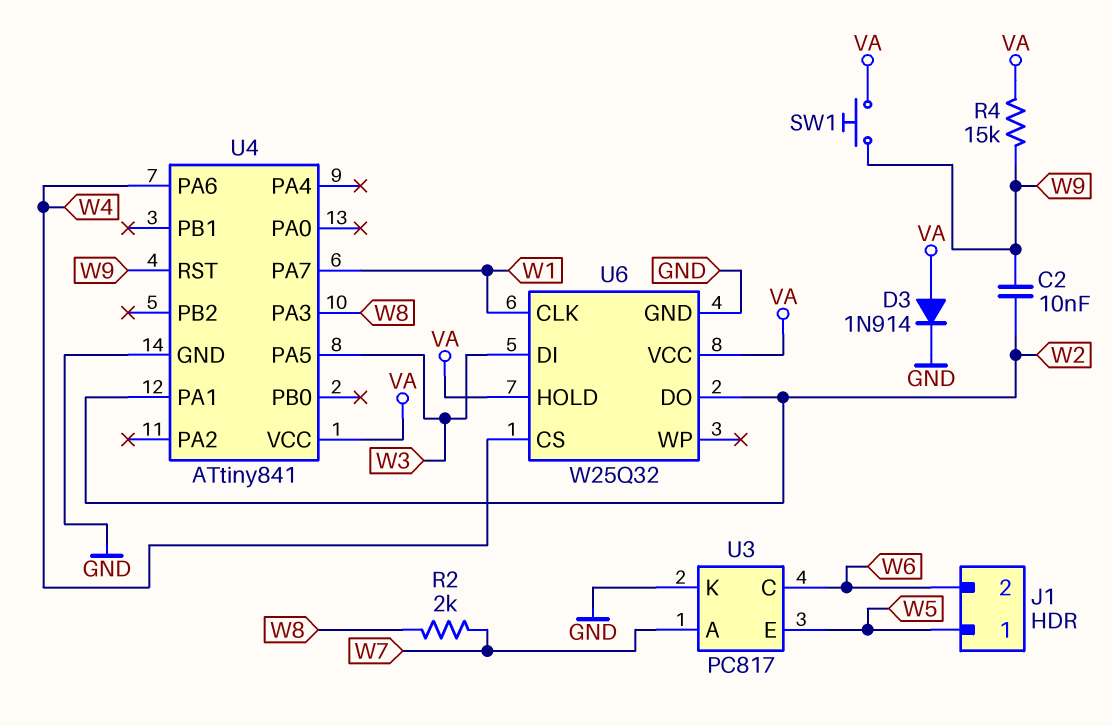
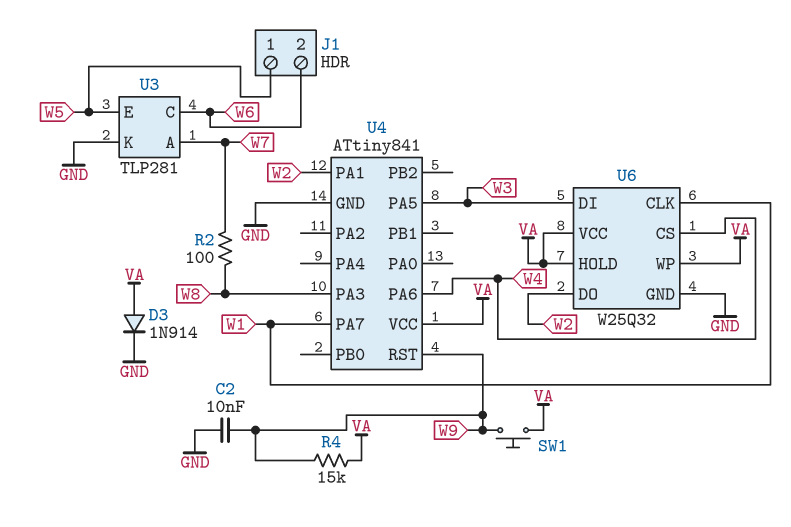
C2: 10nF (W2, W9) -> 10nF (GND, W9)
R2: 2k (W7, W8) -> 100 (W7, W8)
U3: PC817 -> TLP281
U6 pin WP: none -> VA

